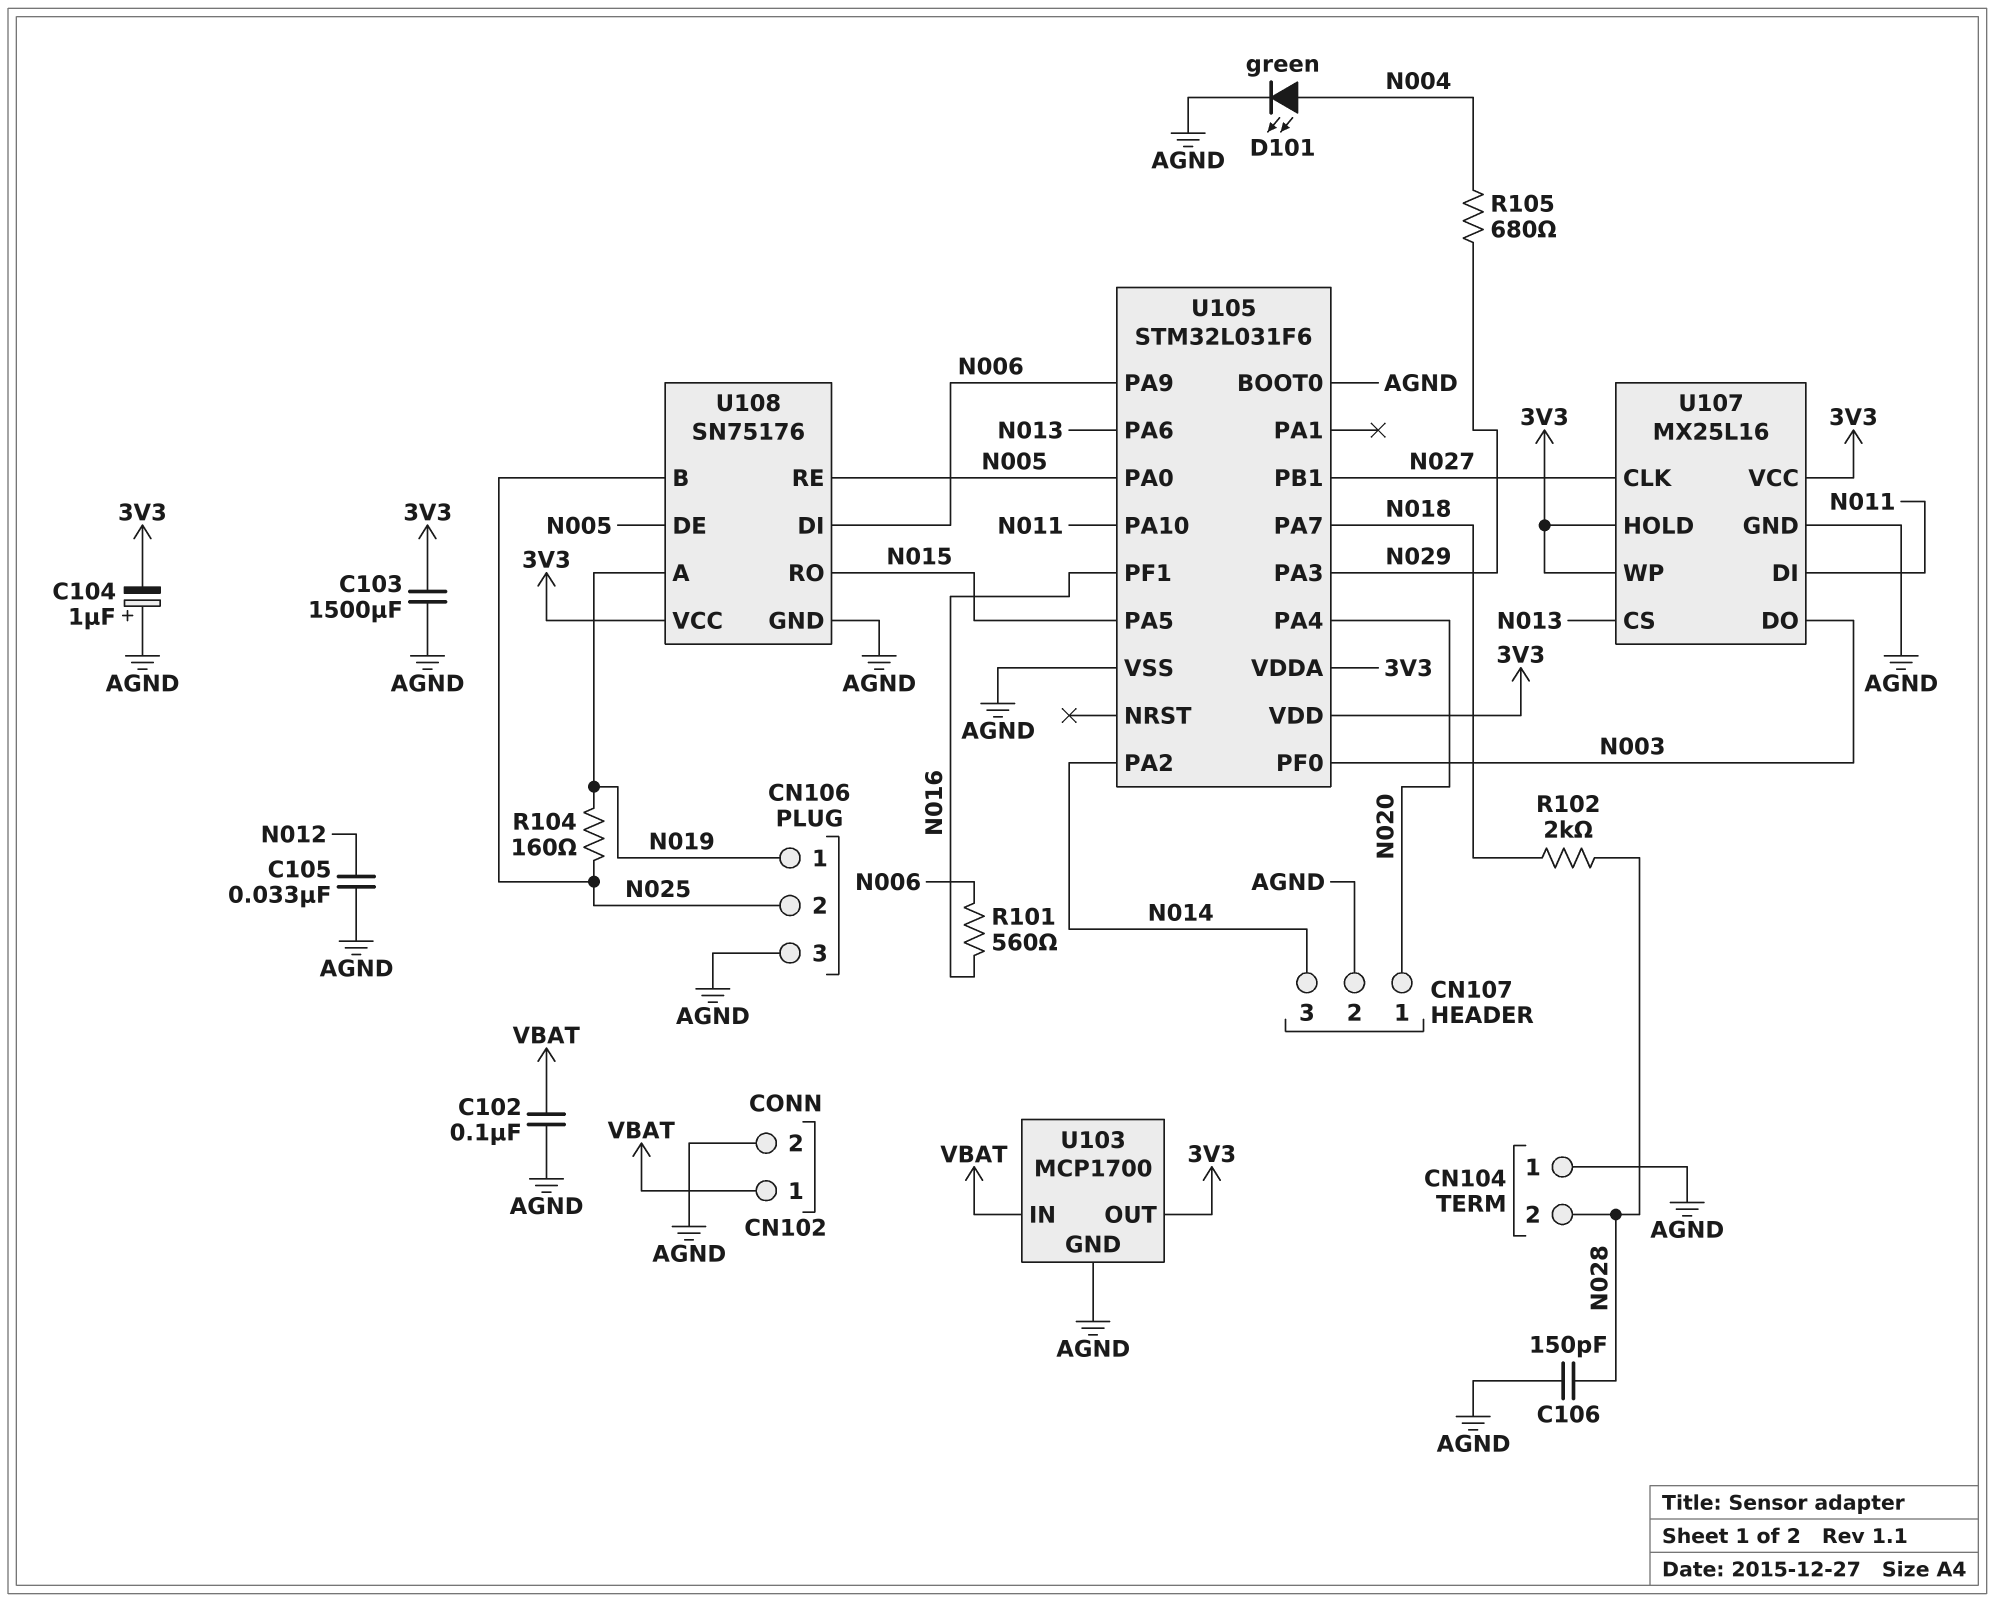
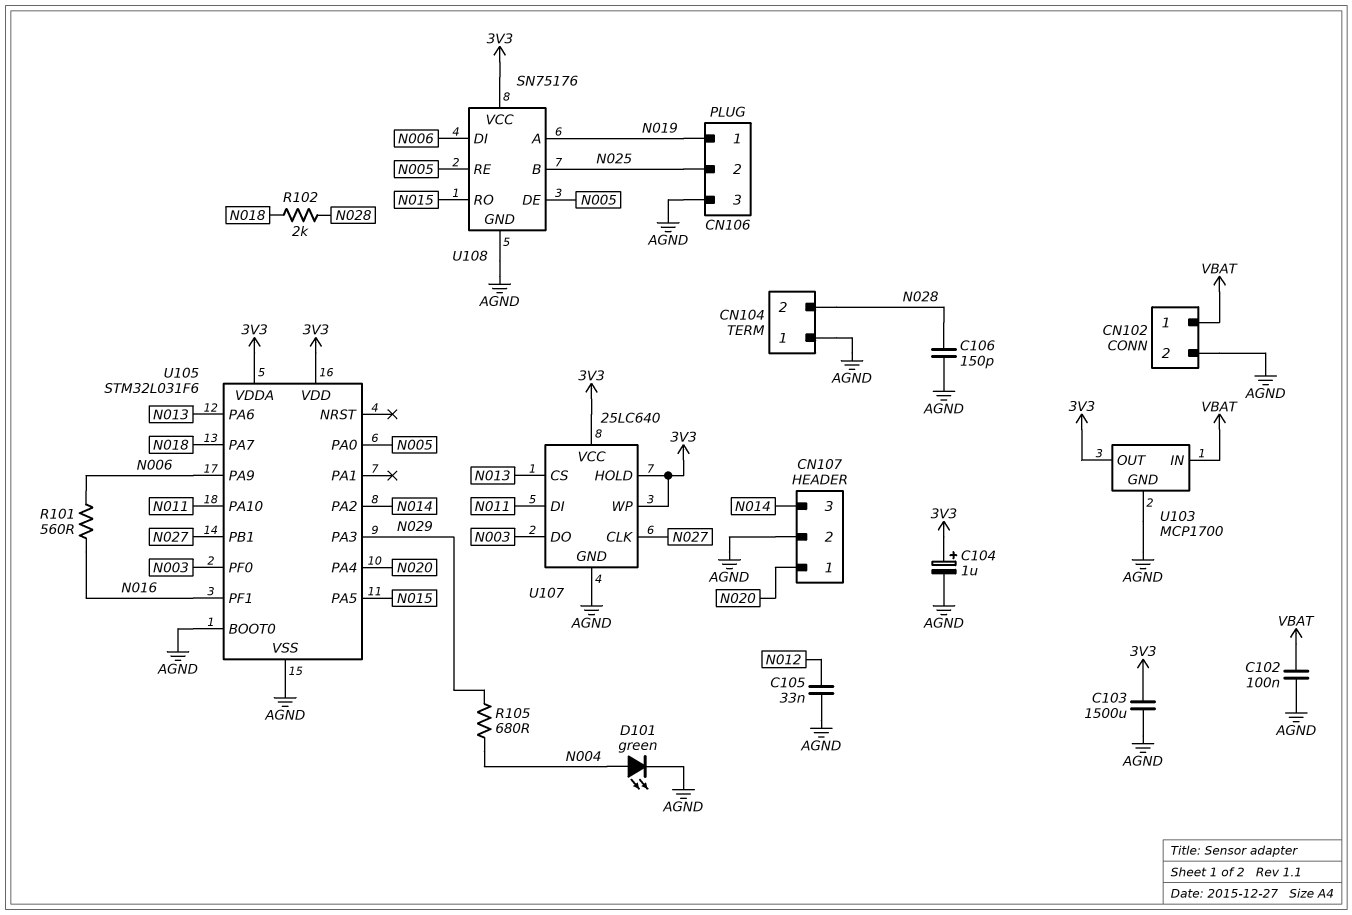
C104: 1uF (plus AGND, minus 3V3) -> 1uF (plus 3V3, minus AGND)
R104: 160 (N019, N025) -> none
U107: MX25L16 -> 25LC640

